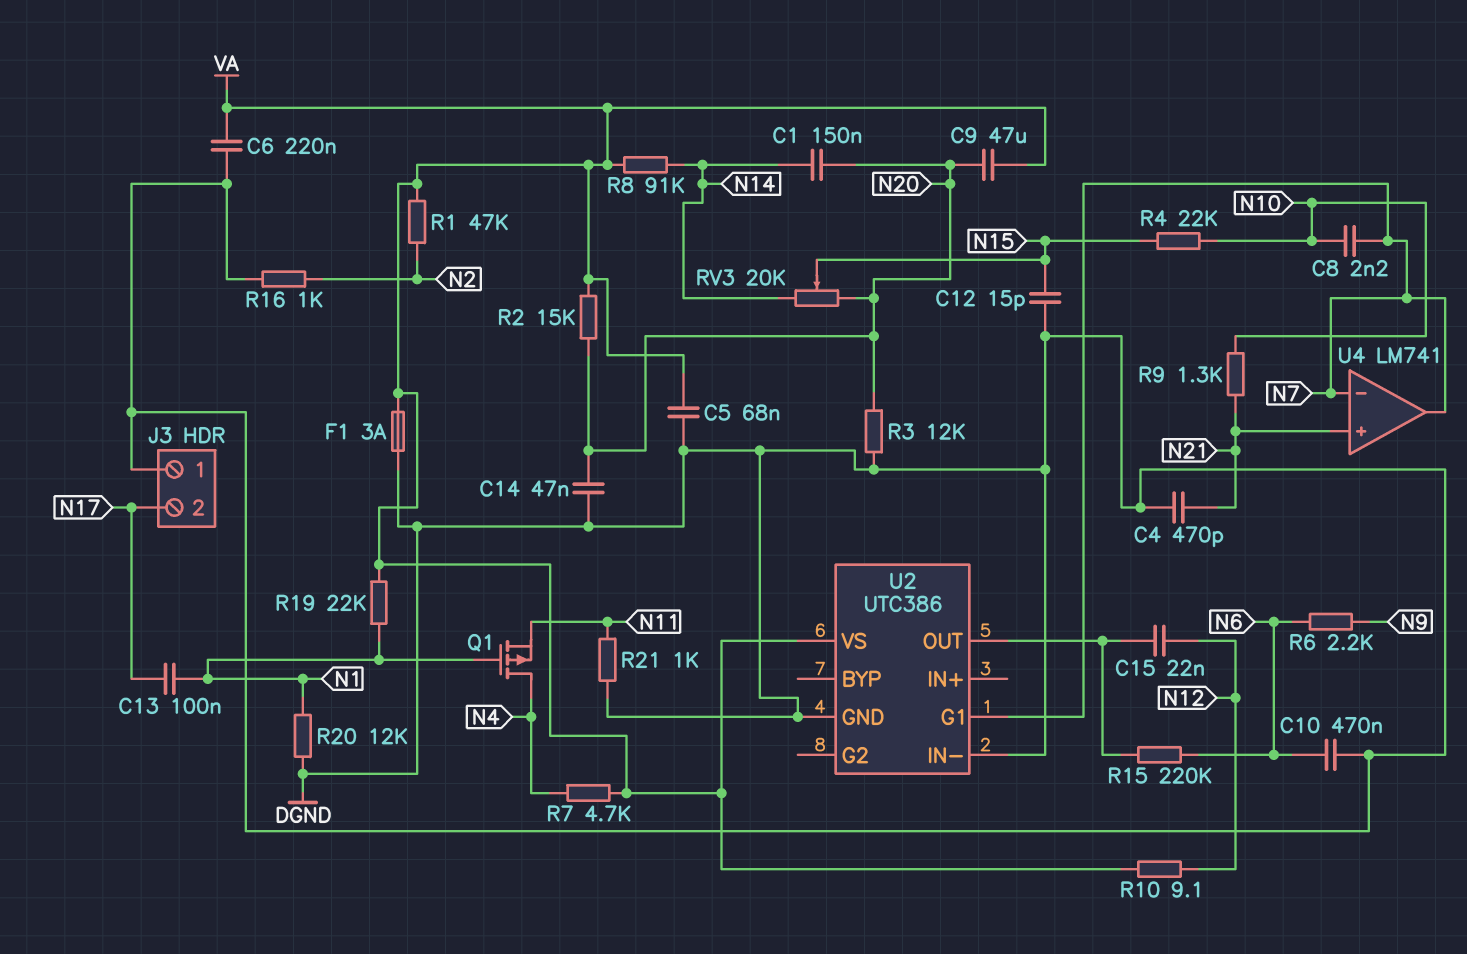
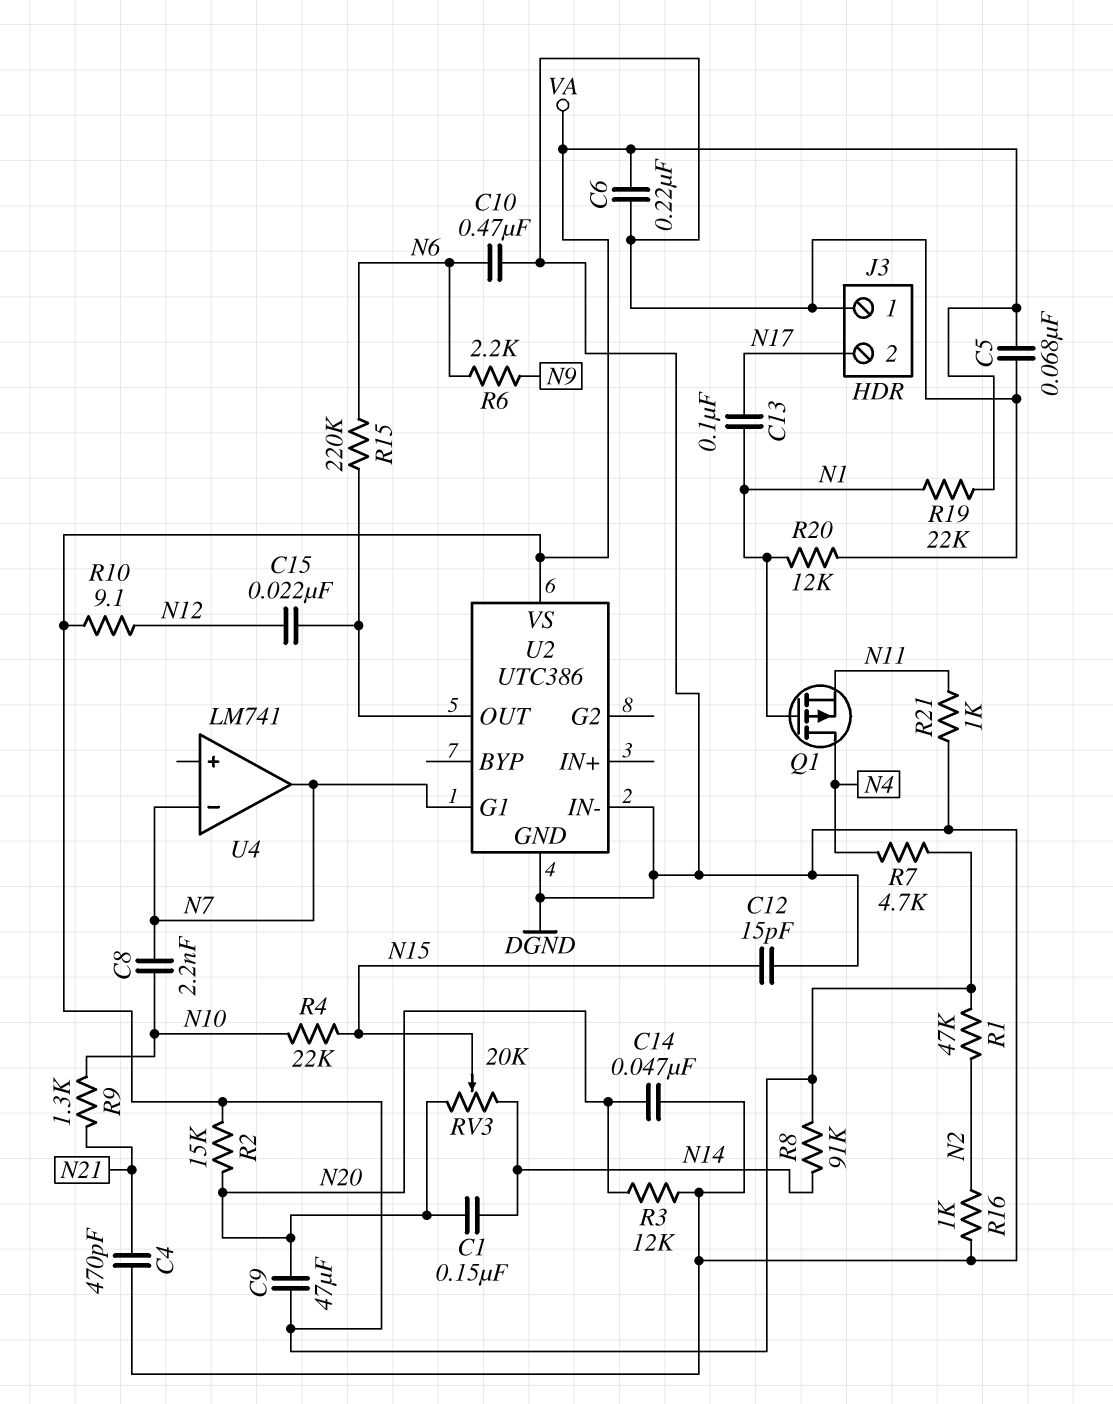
F1: 3A (DGND, VA) -> none
U4 pin in+: N21 -> none

